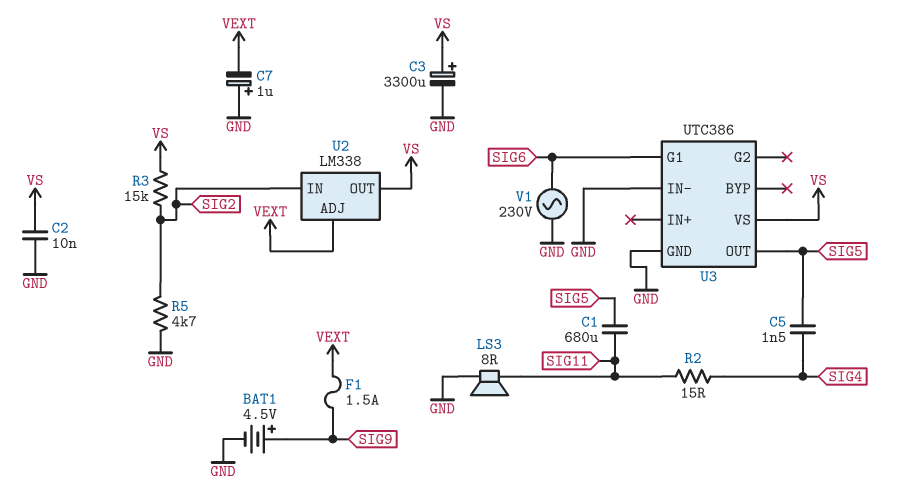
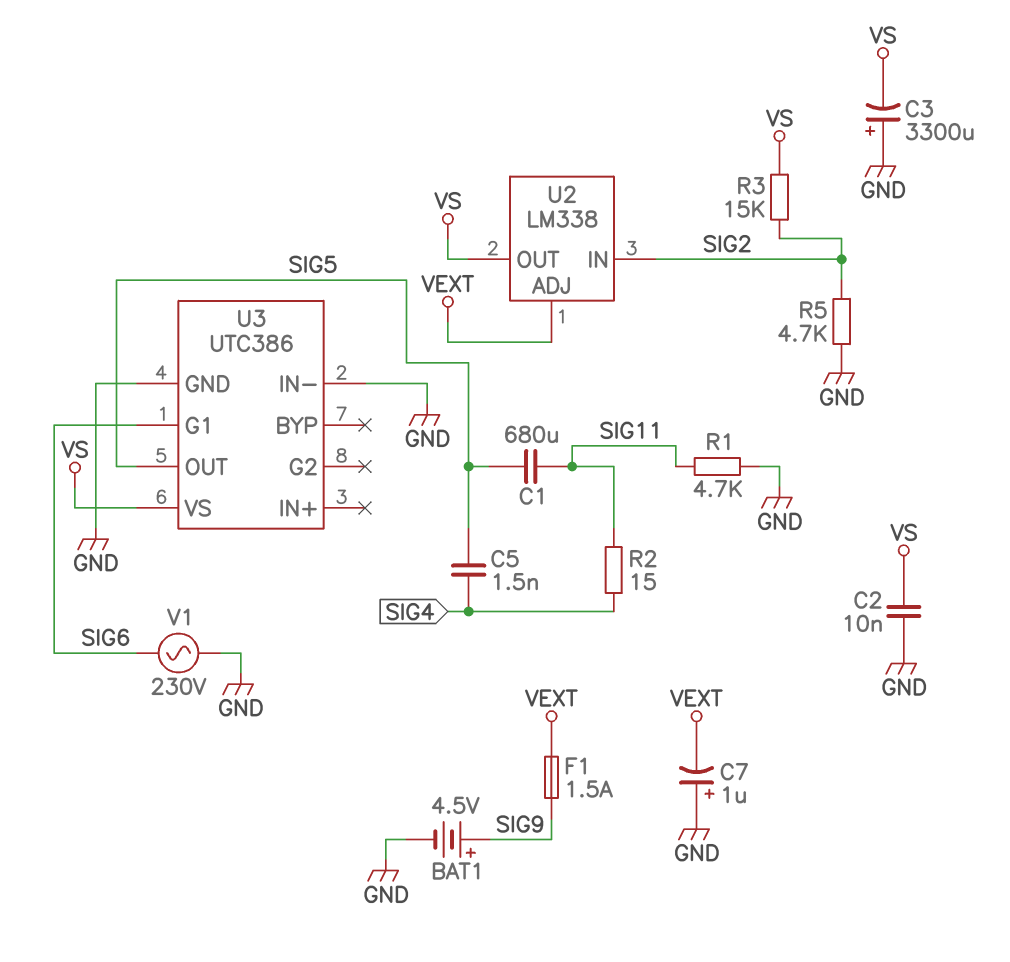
C3: 3300uF (plus VS, minus GND) -> 3300uF (plus GND, minus VS)
LS3: speaker 8R (GND, SIG11) -> none
R1: none -> 4.7k (GND, SIG11)

